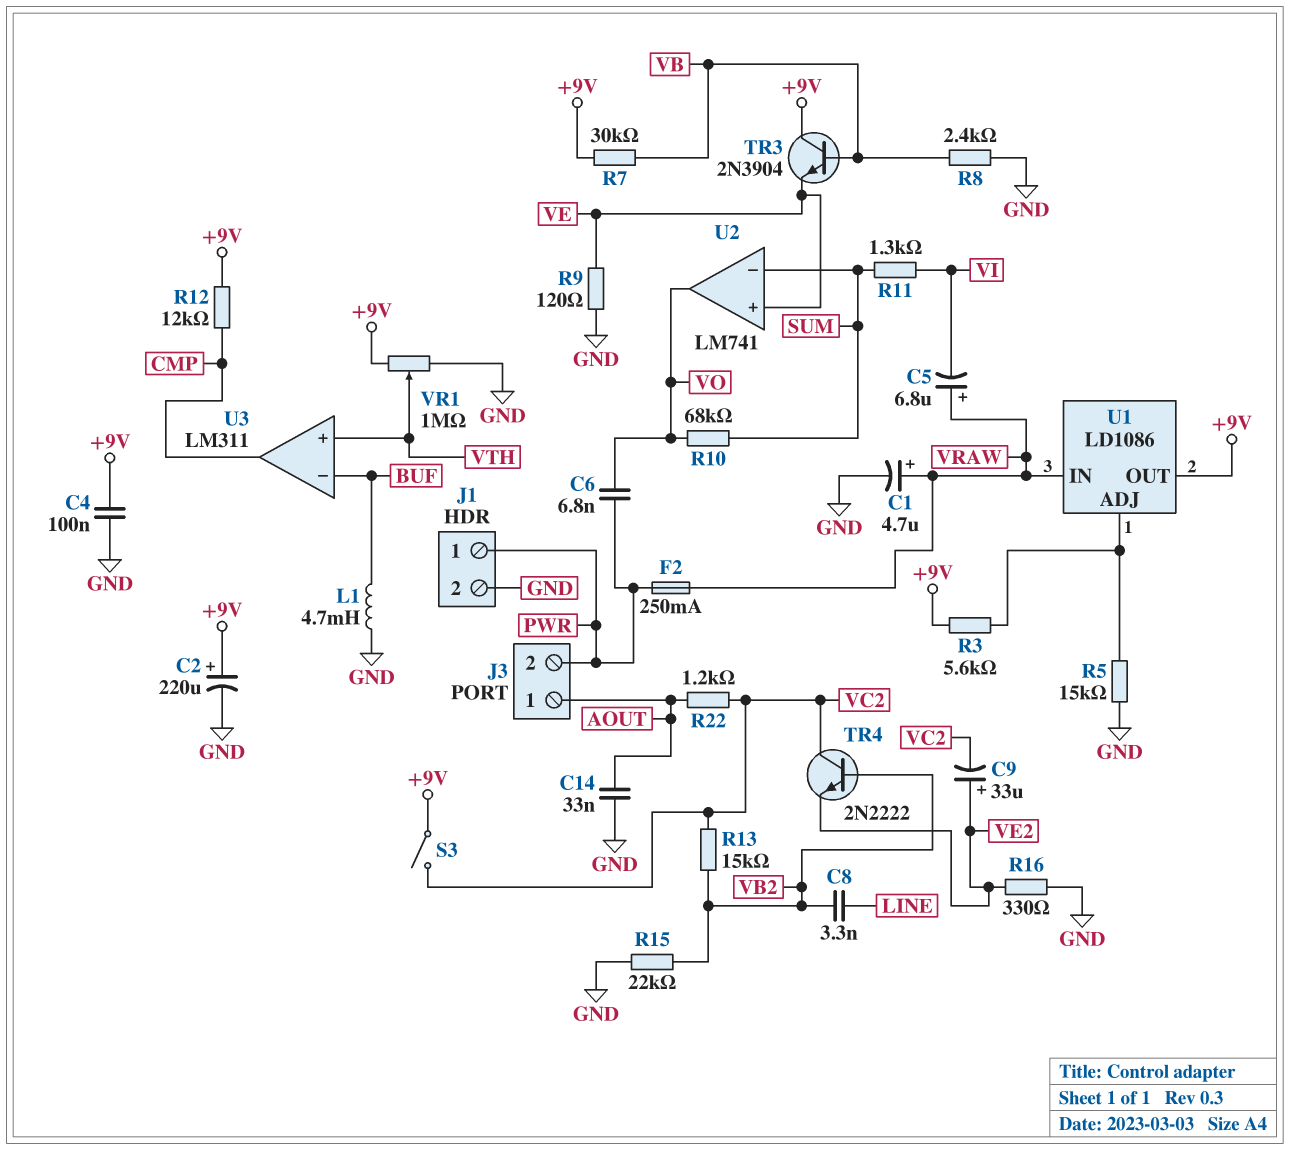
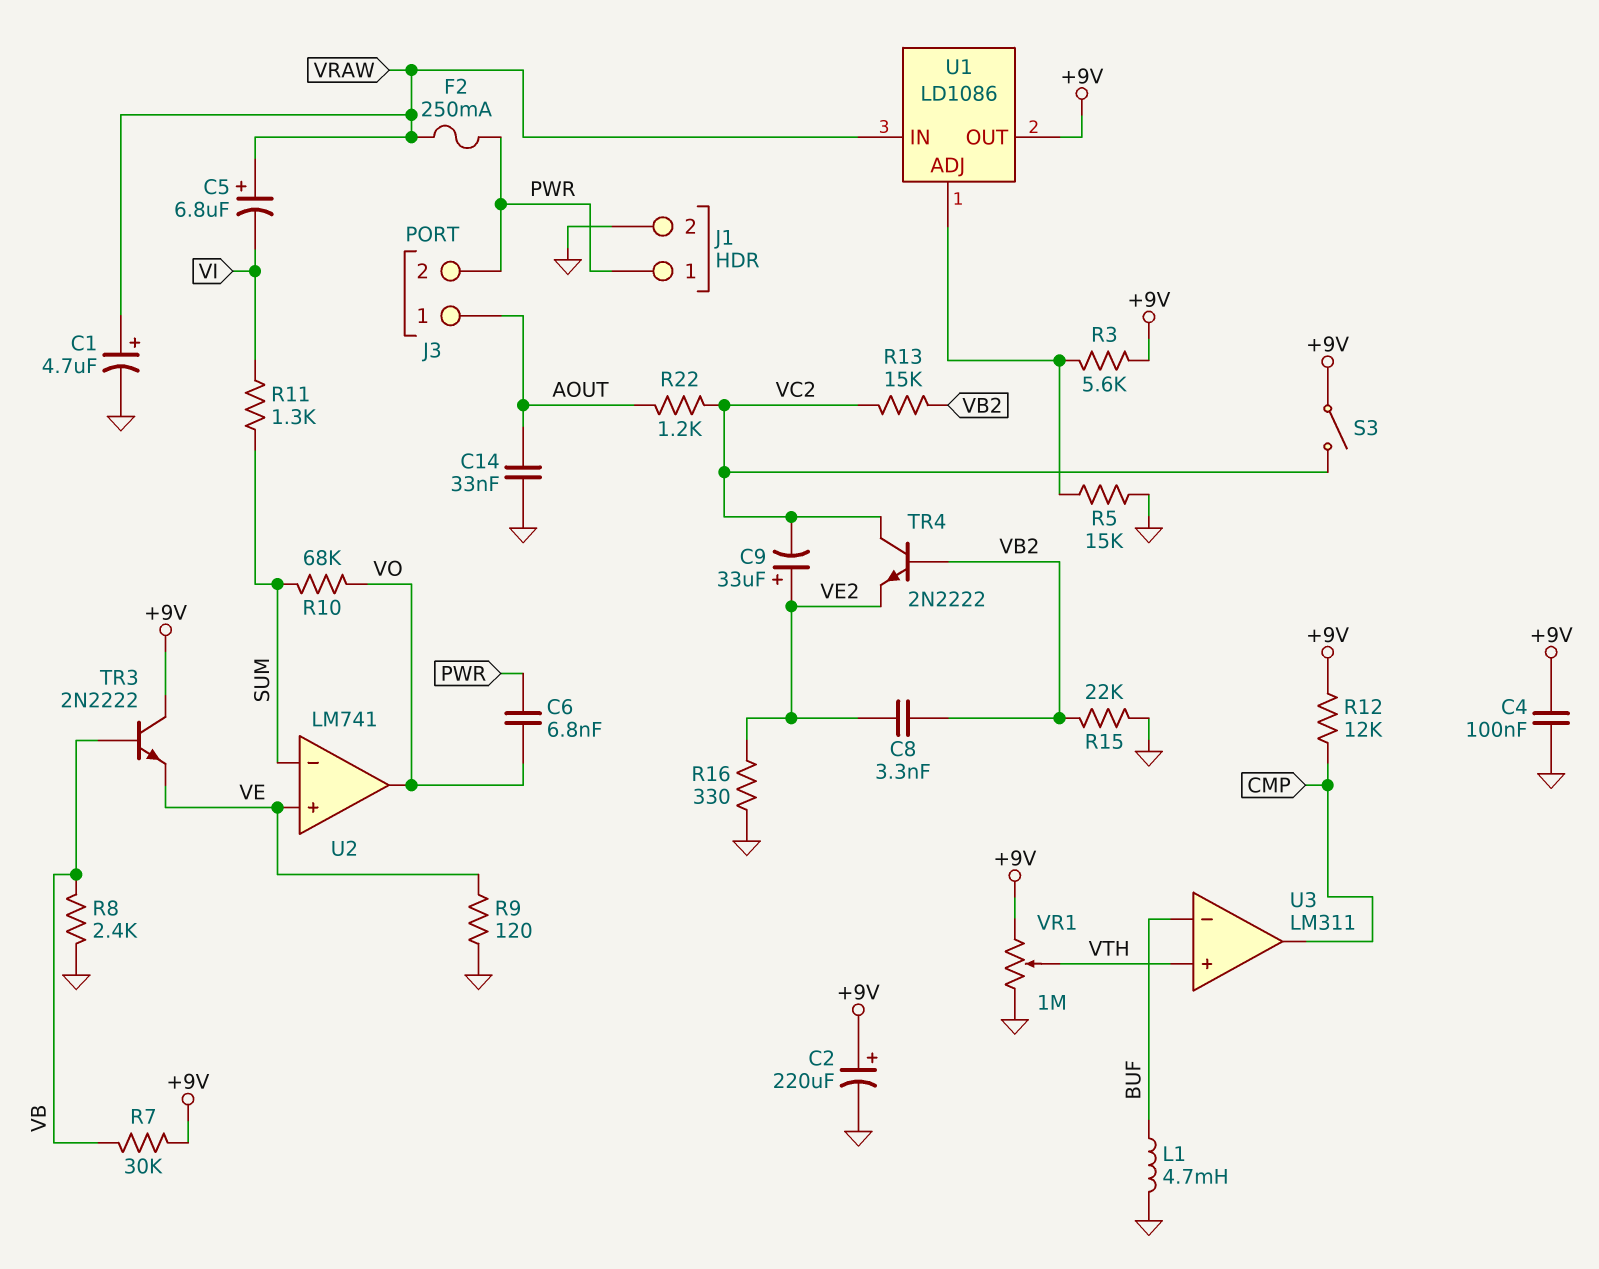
C8: 3.3nF (LINE, VB2) -> 3.3nF (VB2, VE2)
TR3: NPN 2N3904 (B VB, C +9V, E VE) -> NPN 2N2222 (B VB, C +9V, E VE)

